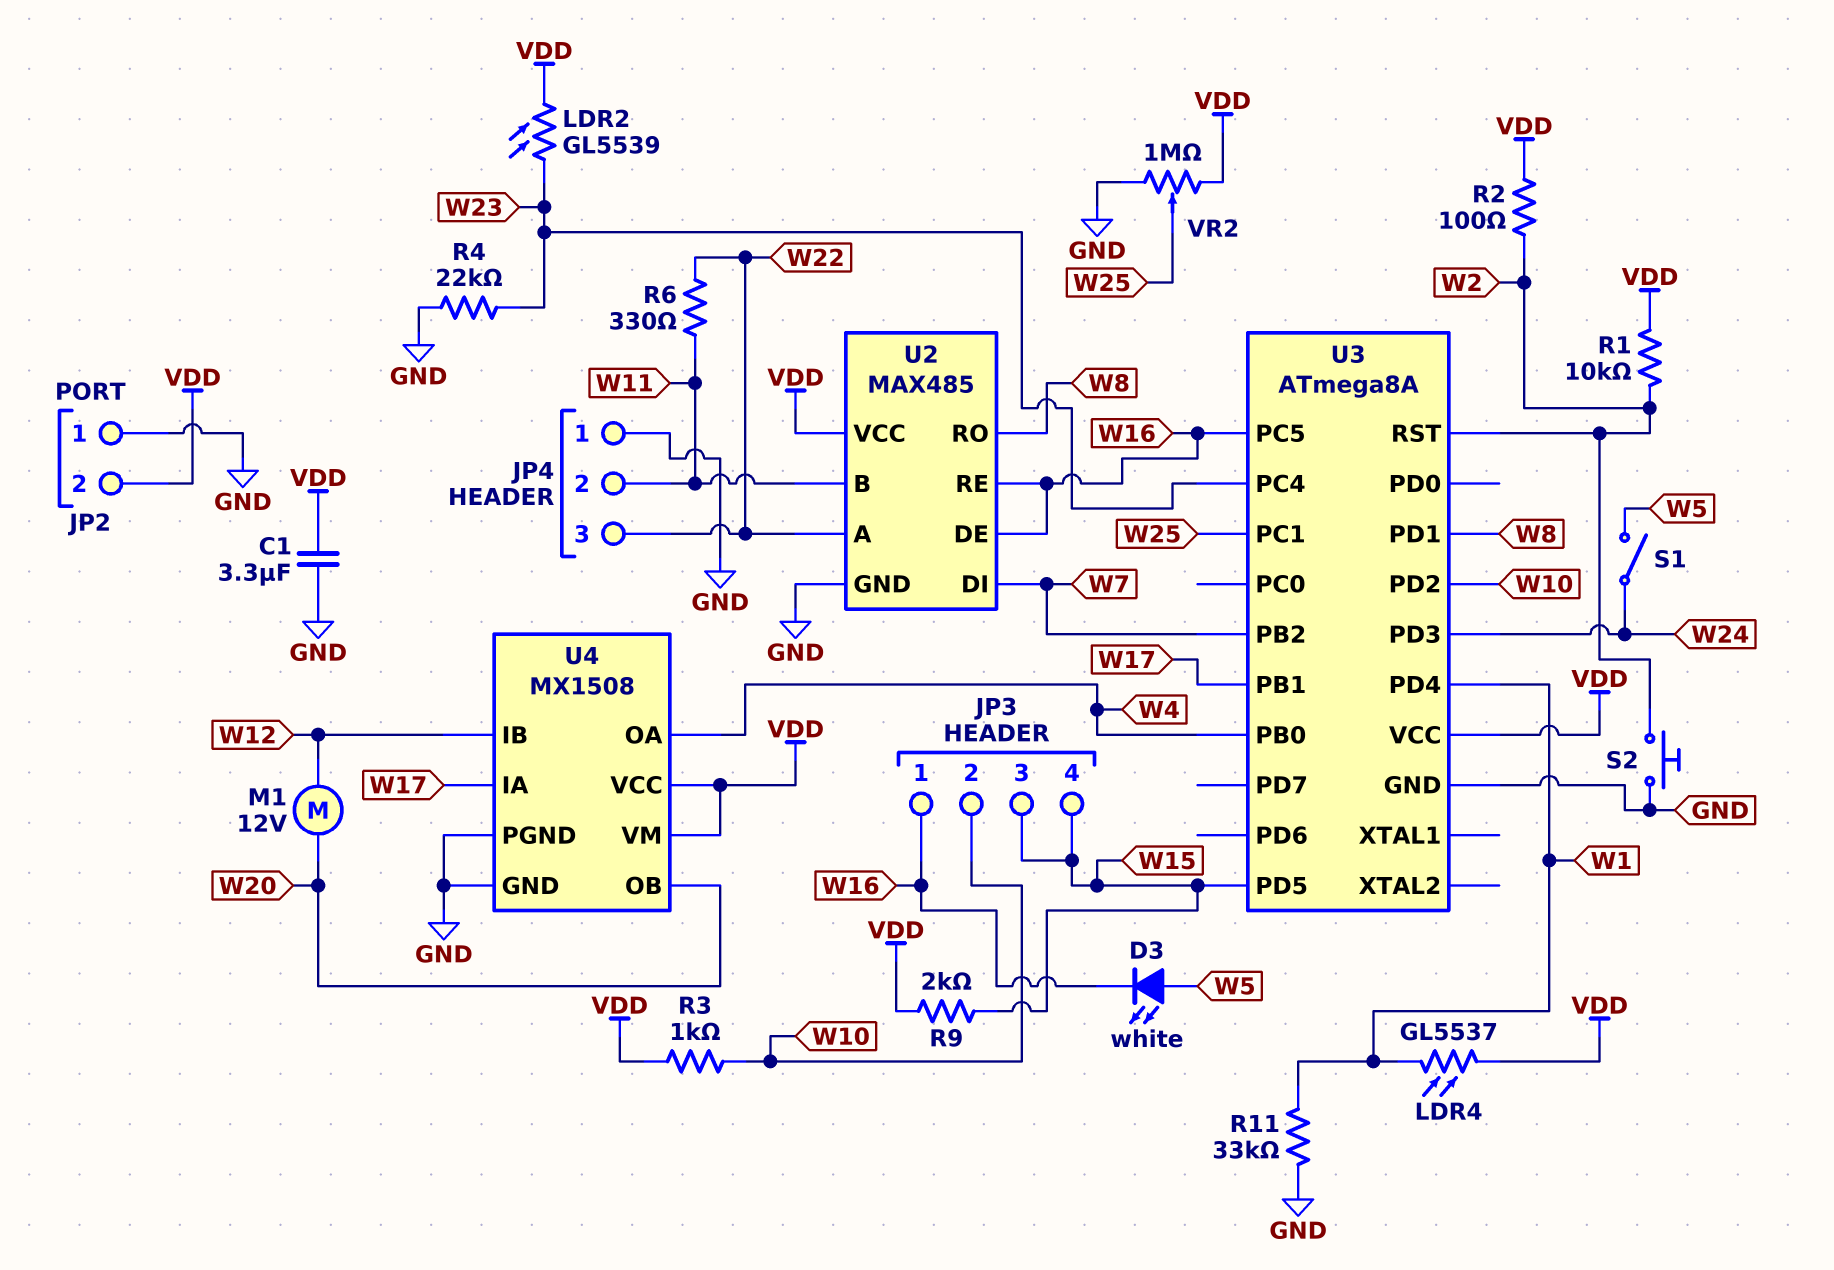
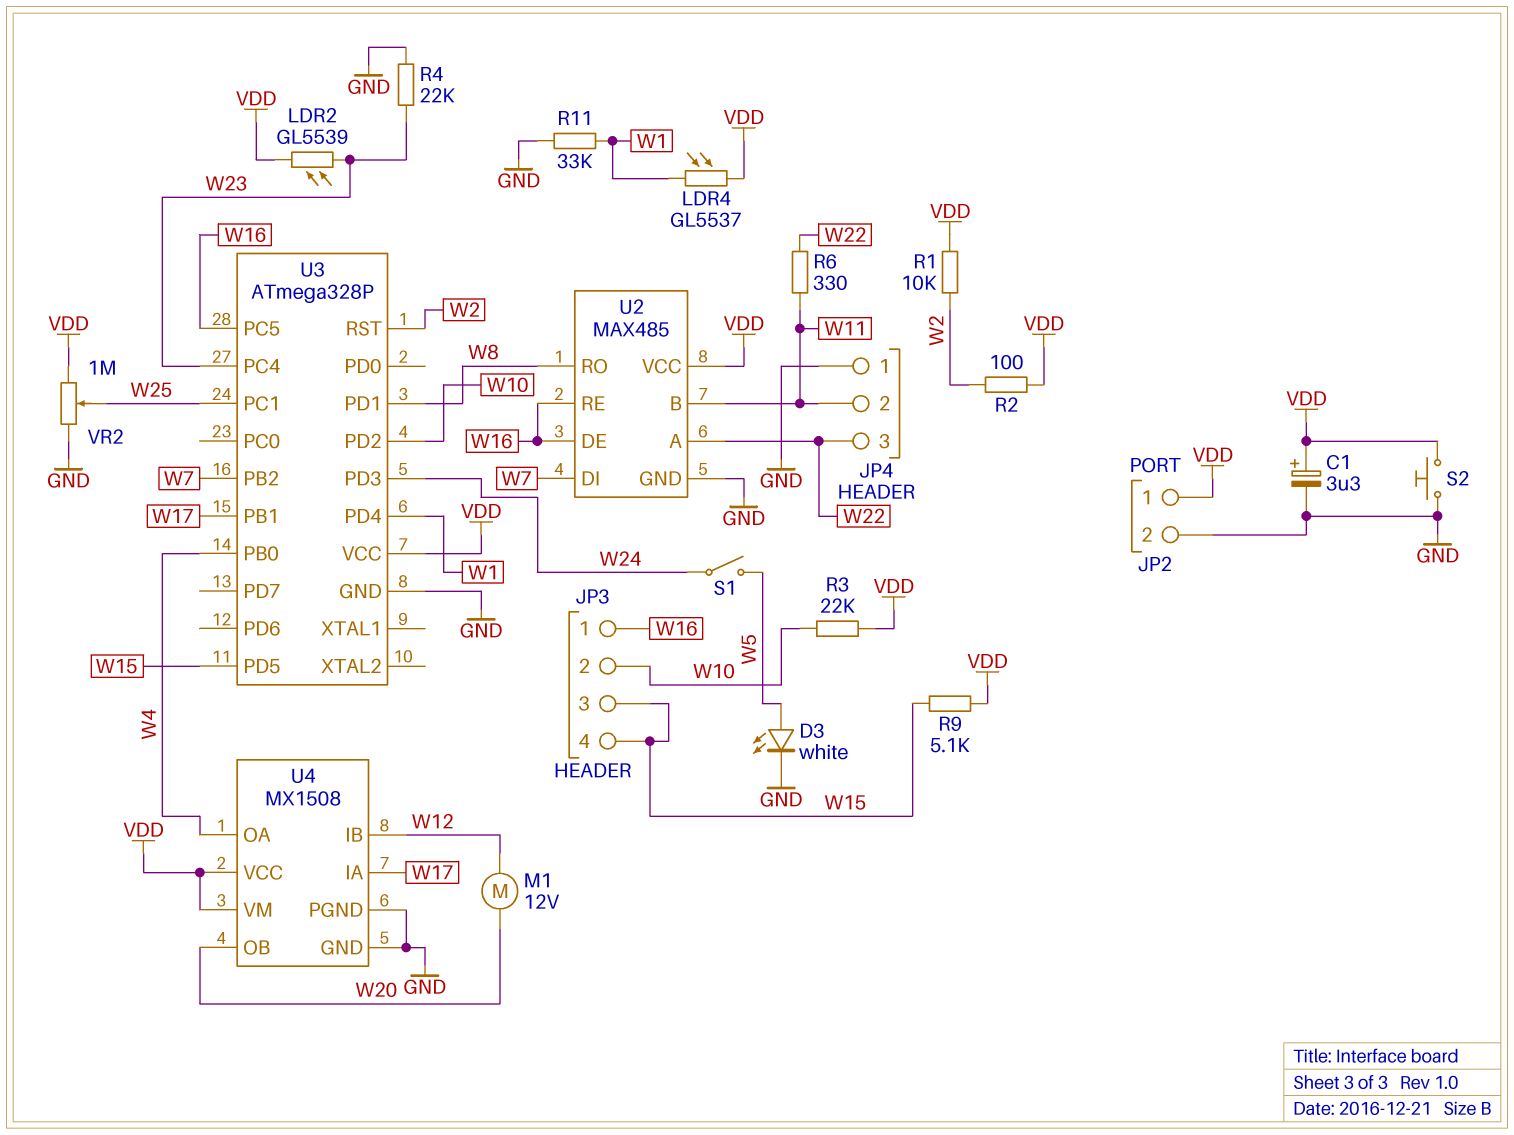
C1: 3.3uF (GND, VDD) -> 3.3uF (plus VDD, minus GND)
D3: LED white (A W5, K W16) -> LED white (A W5, K GND)
JP2 pin 1: GND -> VDD
JP2 pin 2: VDD -> GND
R3: 1k (VDD, W10) -> 22k (VDD, W10)
R9: 2k (VDD, W15) -> 5.1k (VDD, W15)
S2: button (GND, W2) -> button (GND, VDD)
U3: ATmega8A -> ATmega328P

